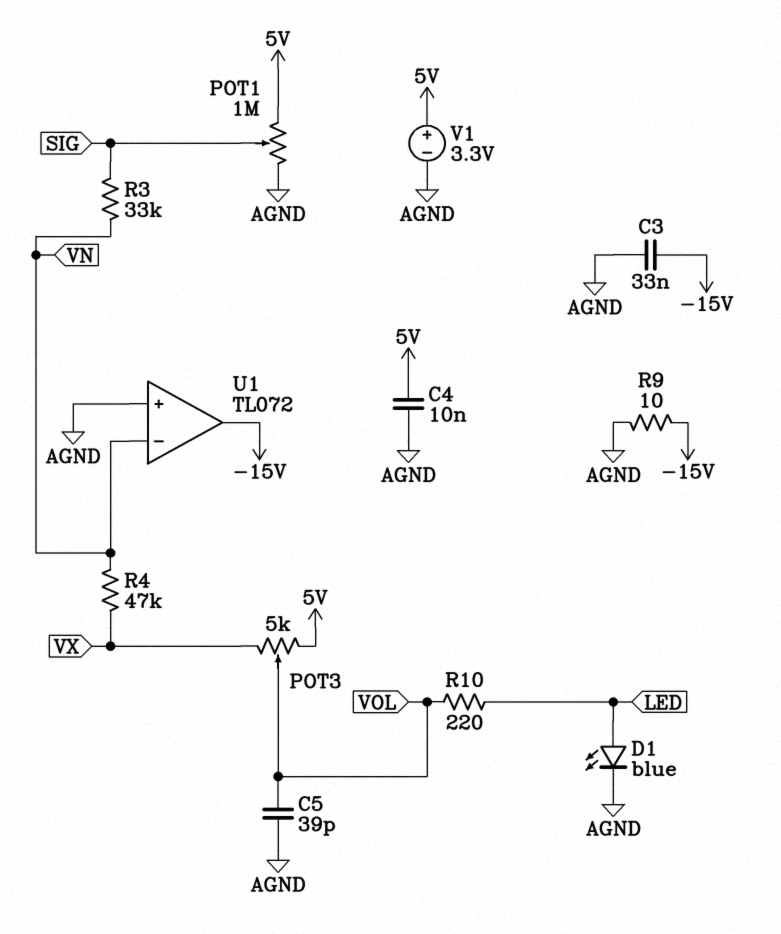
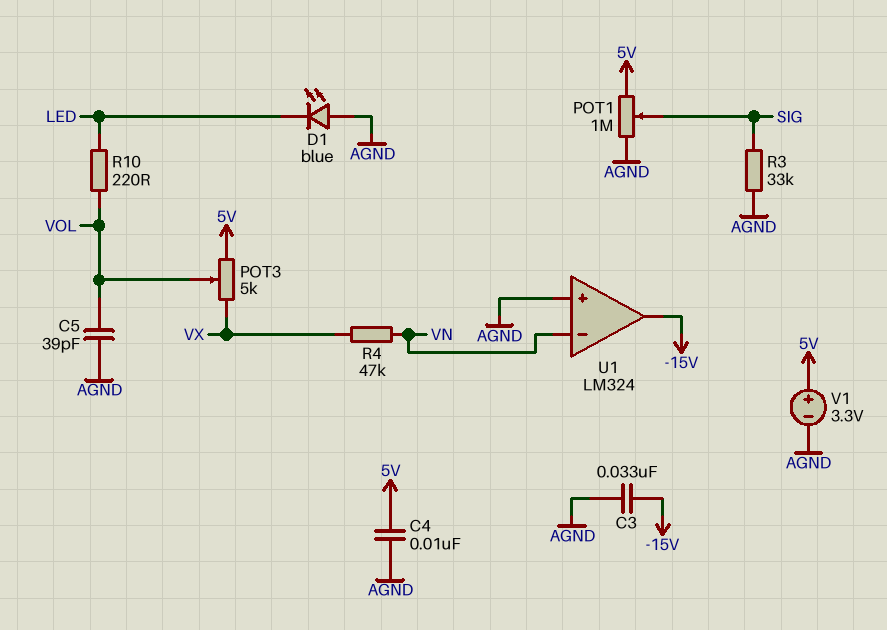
D1: LED blue (A LED, K AGND) -> LED blue (A AGND, K LED)
R3: 33k (SIG, VN) -> 33k (AGND, SIG)
R9: 10 (-15V, AGND) -> none
U1: TL072 -> LM324

